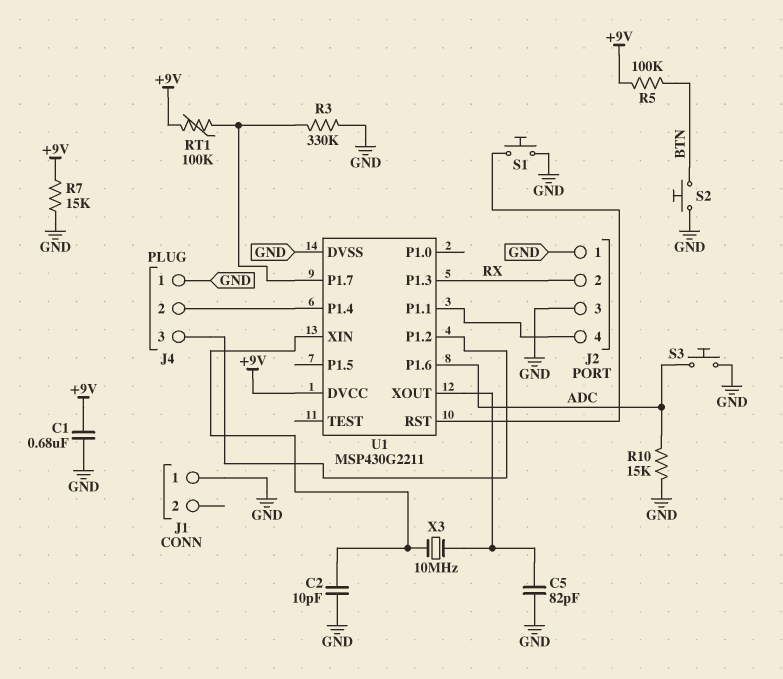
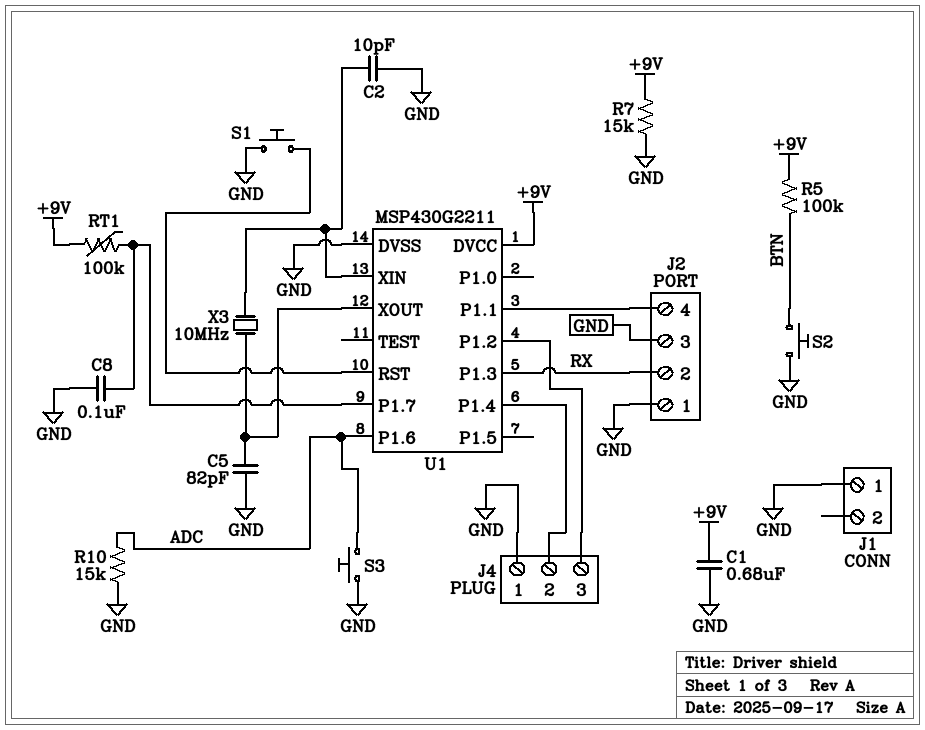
C8: none -> 100nF (GND, U1/P1.7)
R3: 330k (GND, U1/P1.7) -> none

